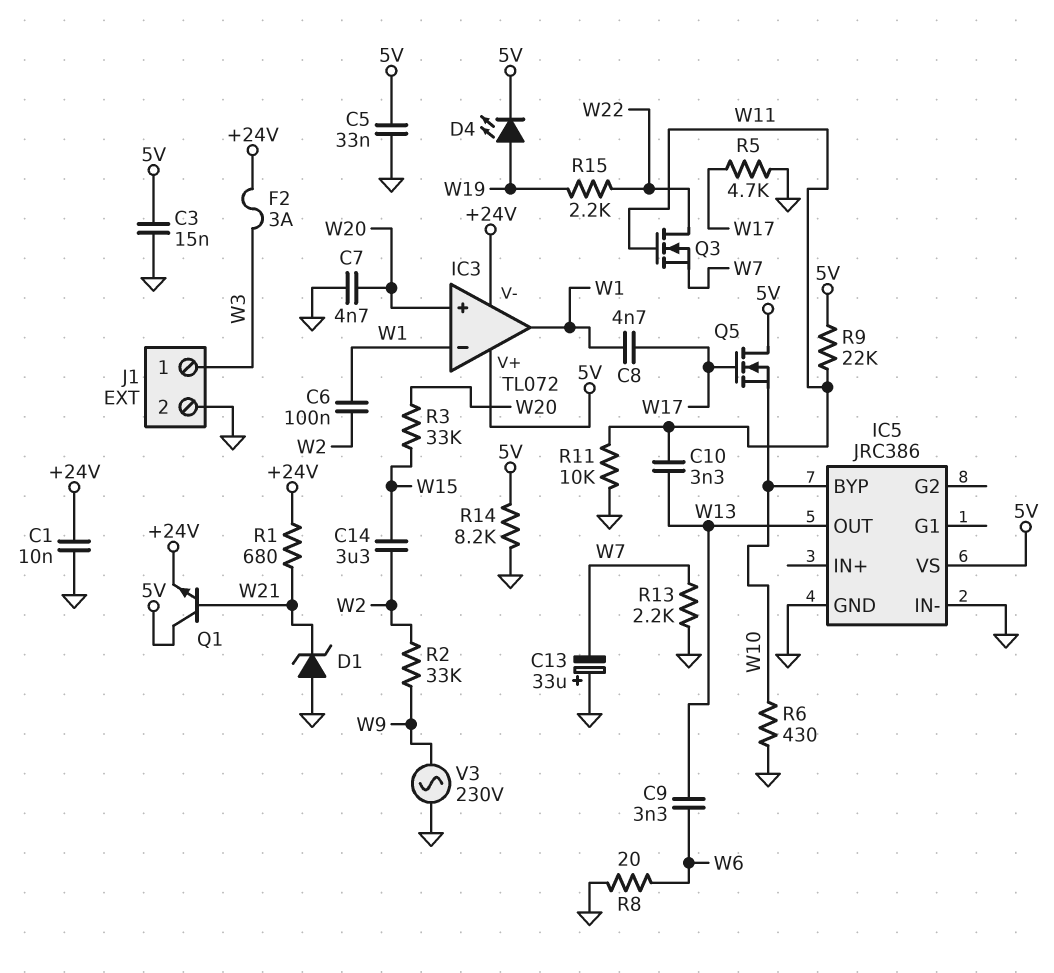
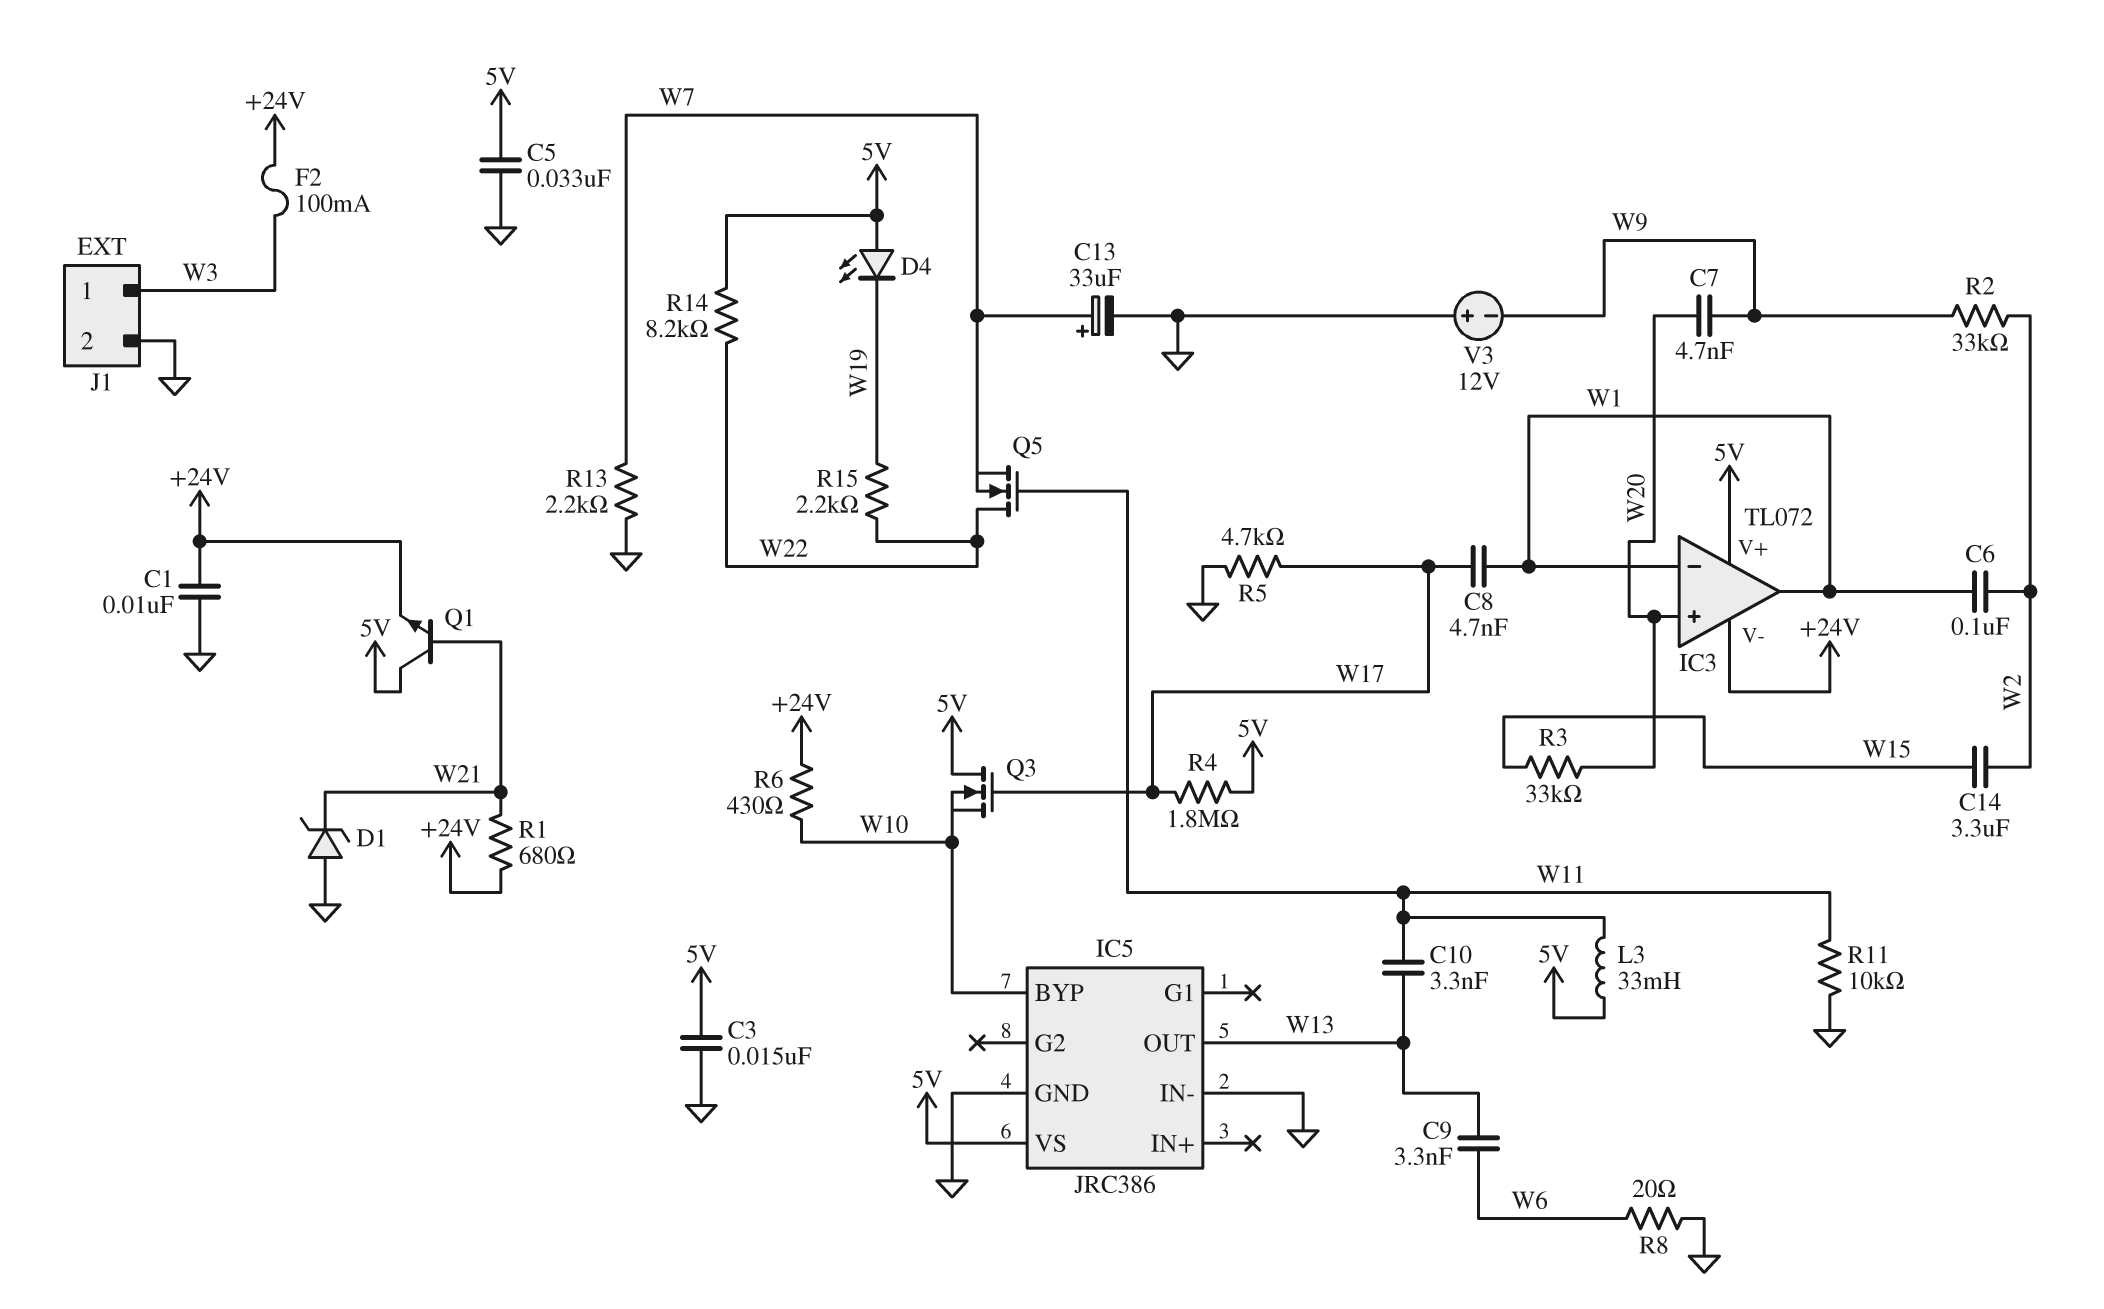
C7: 4.7nF (GND, W20) -> 4.7nF (W9, W20)
C13: 33uF (plus GND, minus W7) -> 33uF (plus W7, minus GND)
D4: LED (A W19, K 5V) -> LED (A 5V, K W19)
F2: 3A (+24V, W3) -> 100mA (+24V, W3)
L3: none -> 33mH (5V, W11)
Q3: NMOS (G W11, D W22, S W7) -> NMOS (G W17, D 5V, S W10)
Q5: NMOS (G W17, D 5V, S W10) -> NMOS (G W11, D W22, S W7)
R4: none -> 1.8M (5V, W17)
R6: 430 (GND, W10) -> 430 (+24V, W10)
R9: 22k (5V, W11) -> none
R14: 8.2k (5V, GND) -> 8.2k (5V, W22)
V3: AC 230V (GND, W9) -> 12V (plus GND, minus W9)

